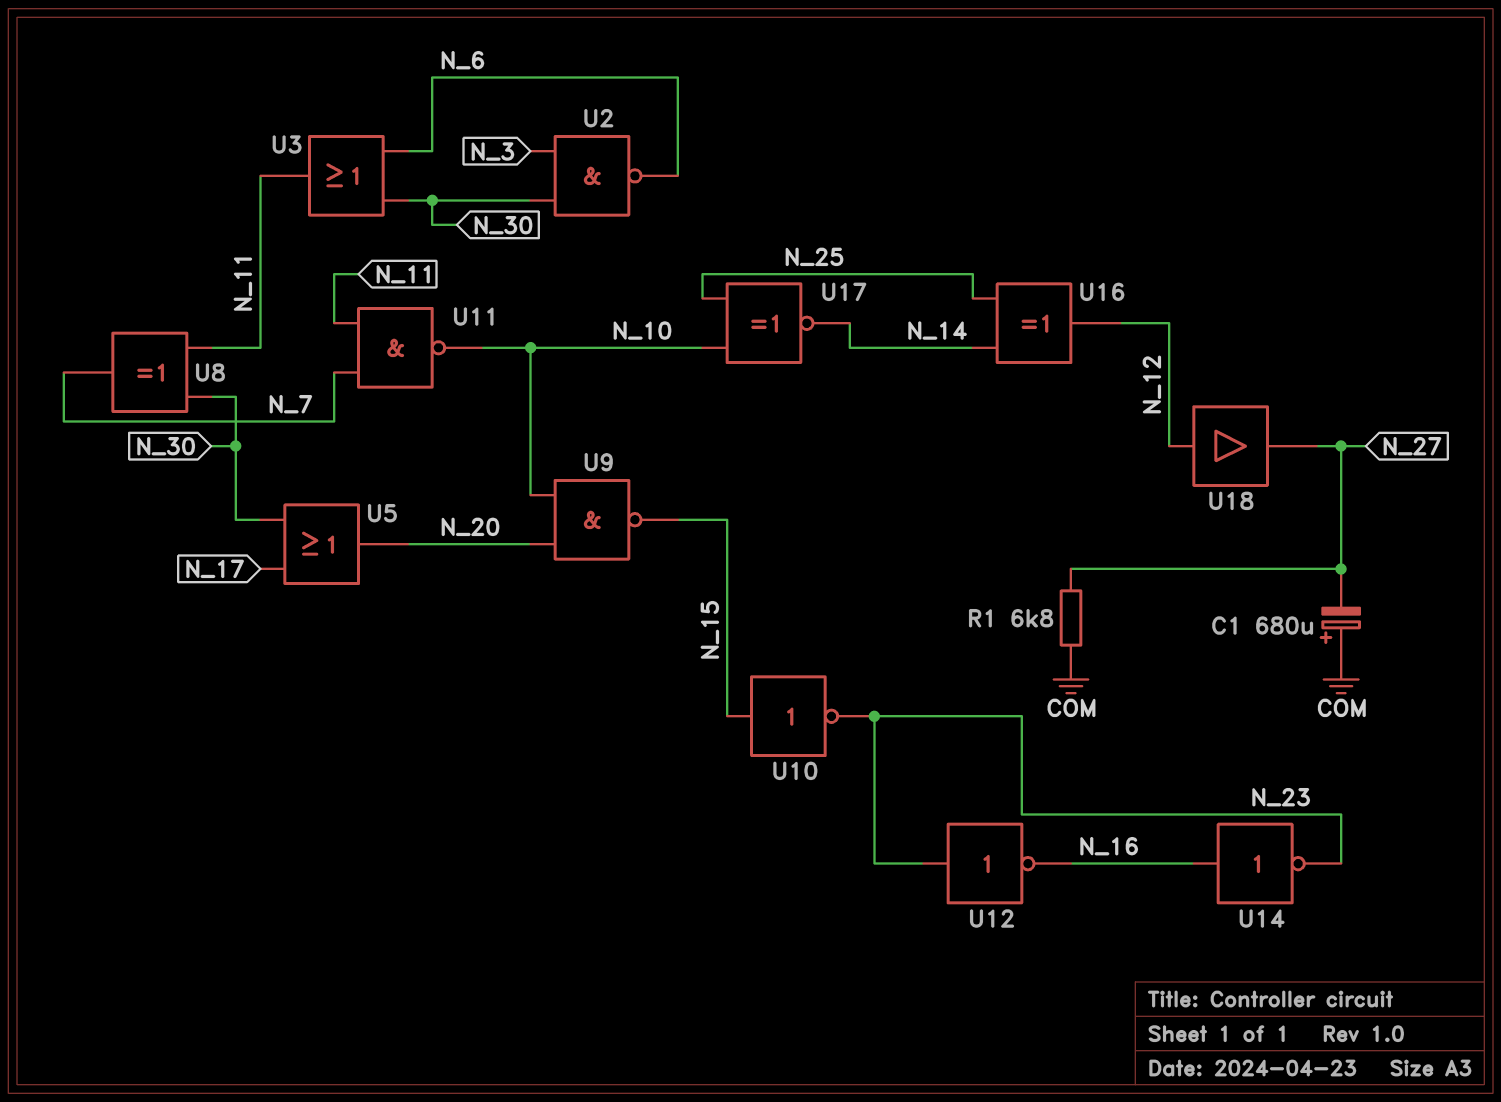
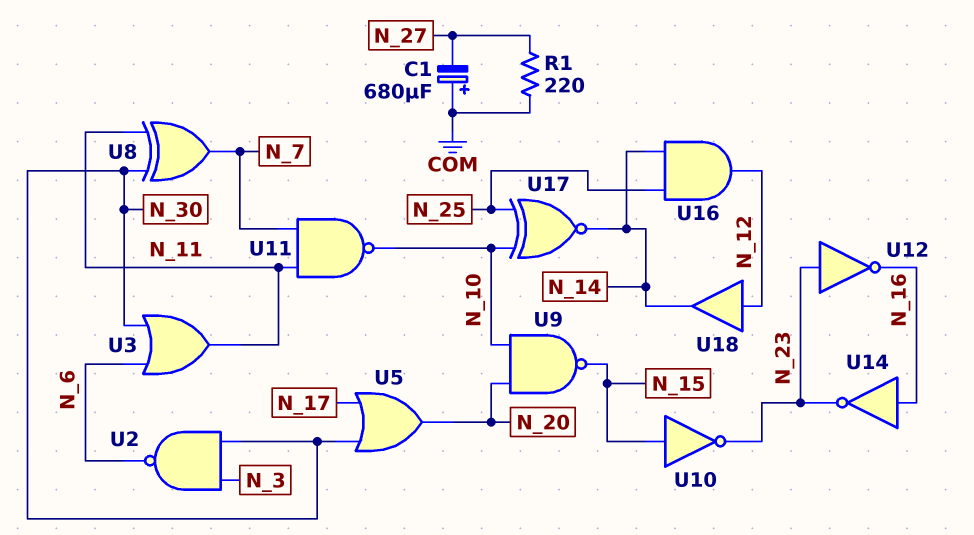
R1: 6.8k (COM, N_27) -> 220 (COM, N_27)
U16: XOR (in N_14, in N_25, out N_12) -> AND (in N_14, in N_25, out N_12)
U18: buffer (in N_12, out N_27) -> buffer (in N_12, out N_14)

